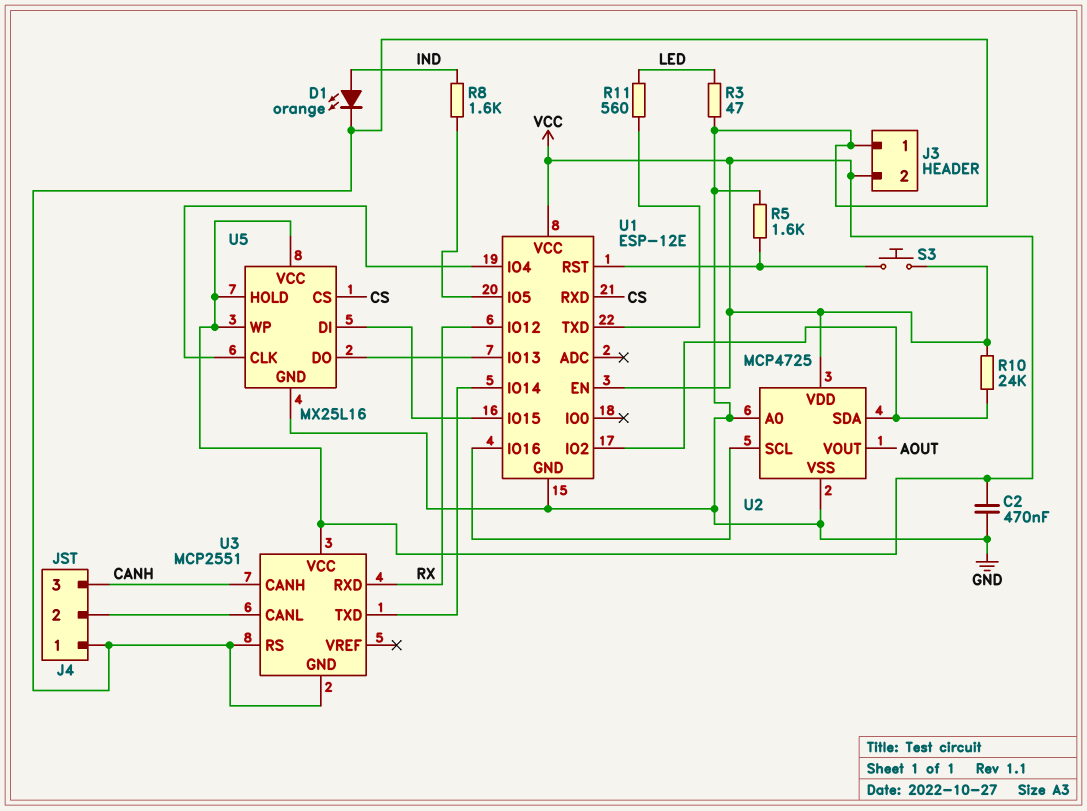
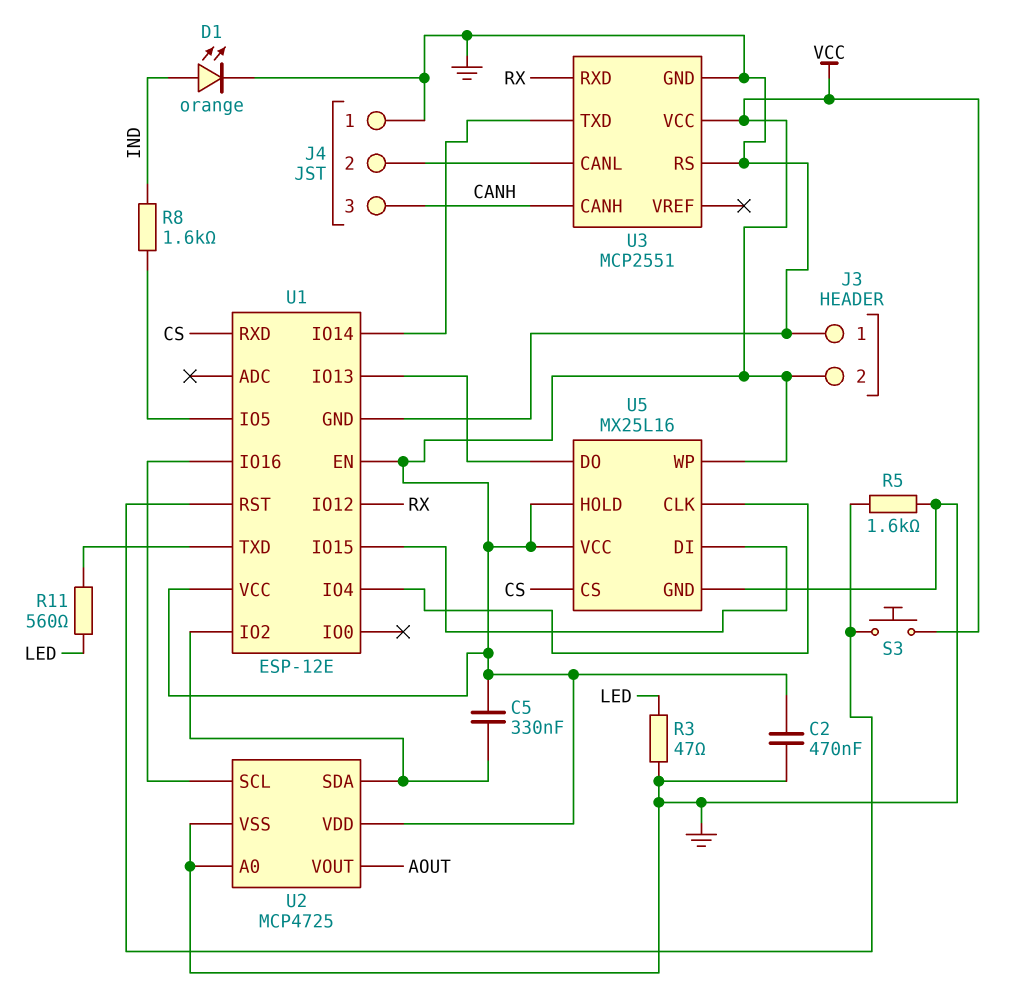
C5: none -> 330nF (U1/IO2, VCC)
R10: 24k (U1/IO2, VCC) -> none

